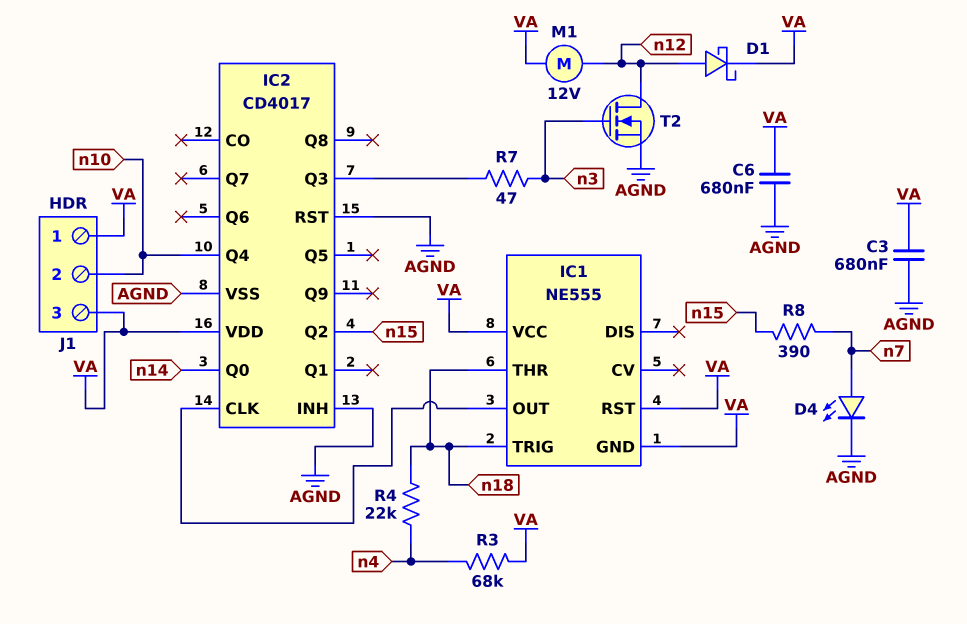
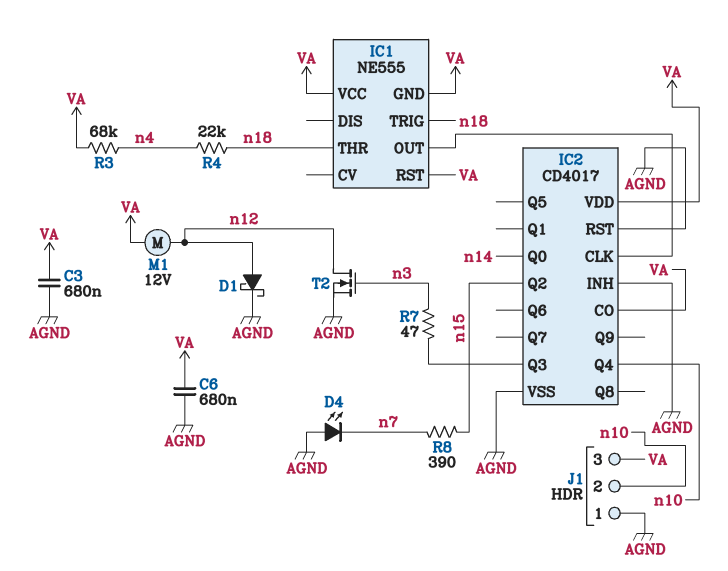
D1: schottky (A n12, K VA) -> schottky (A n12, K AGND)
D4: LED (A n7, K AGND) -> LED (A AGND, K n7)
IC2 pin CO: none -> VA
J1 pin 1: VA -> AGND

